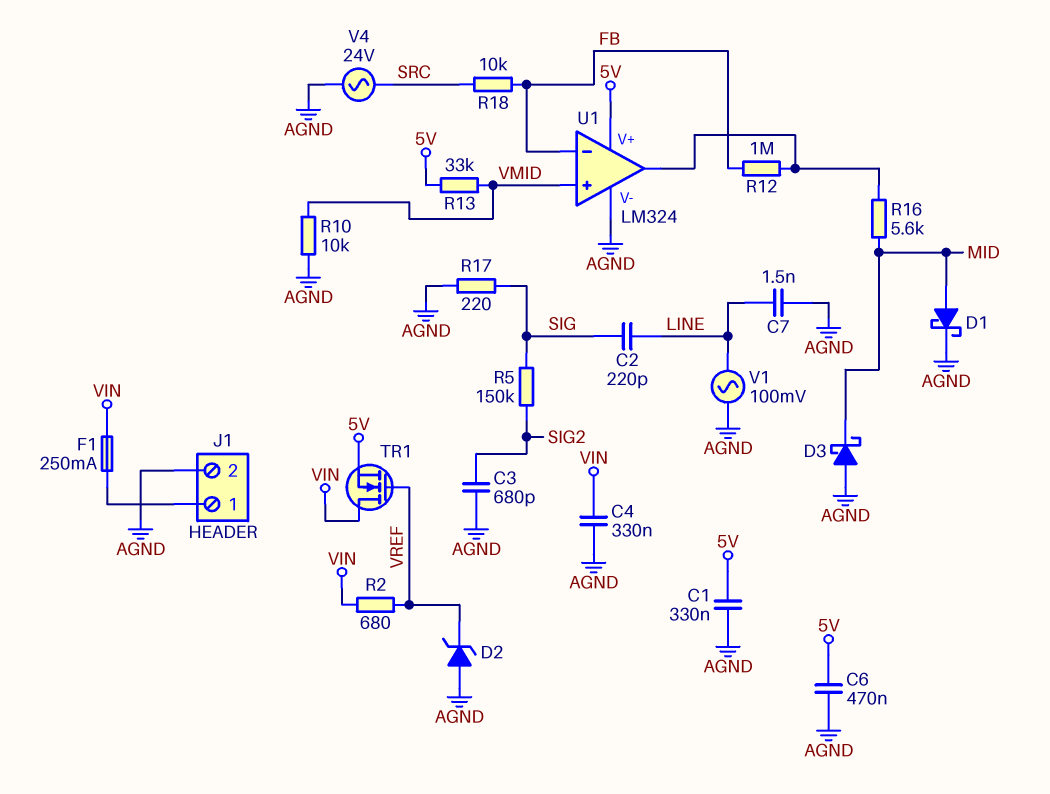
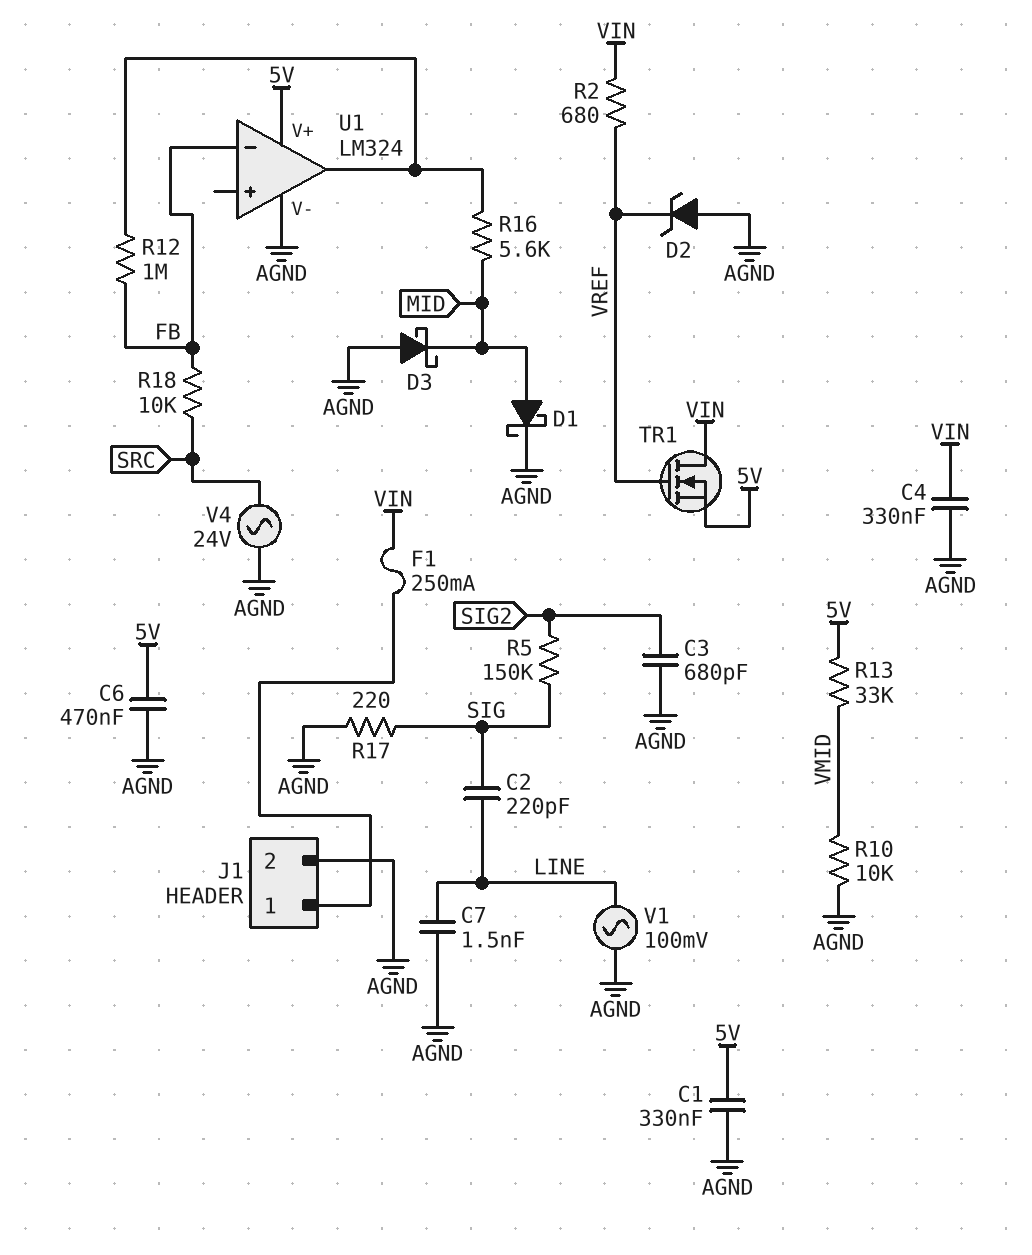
U1 pin in+: VMID -> none

